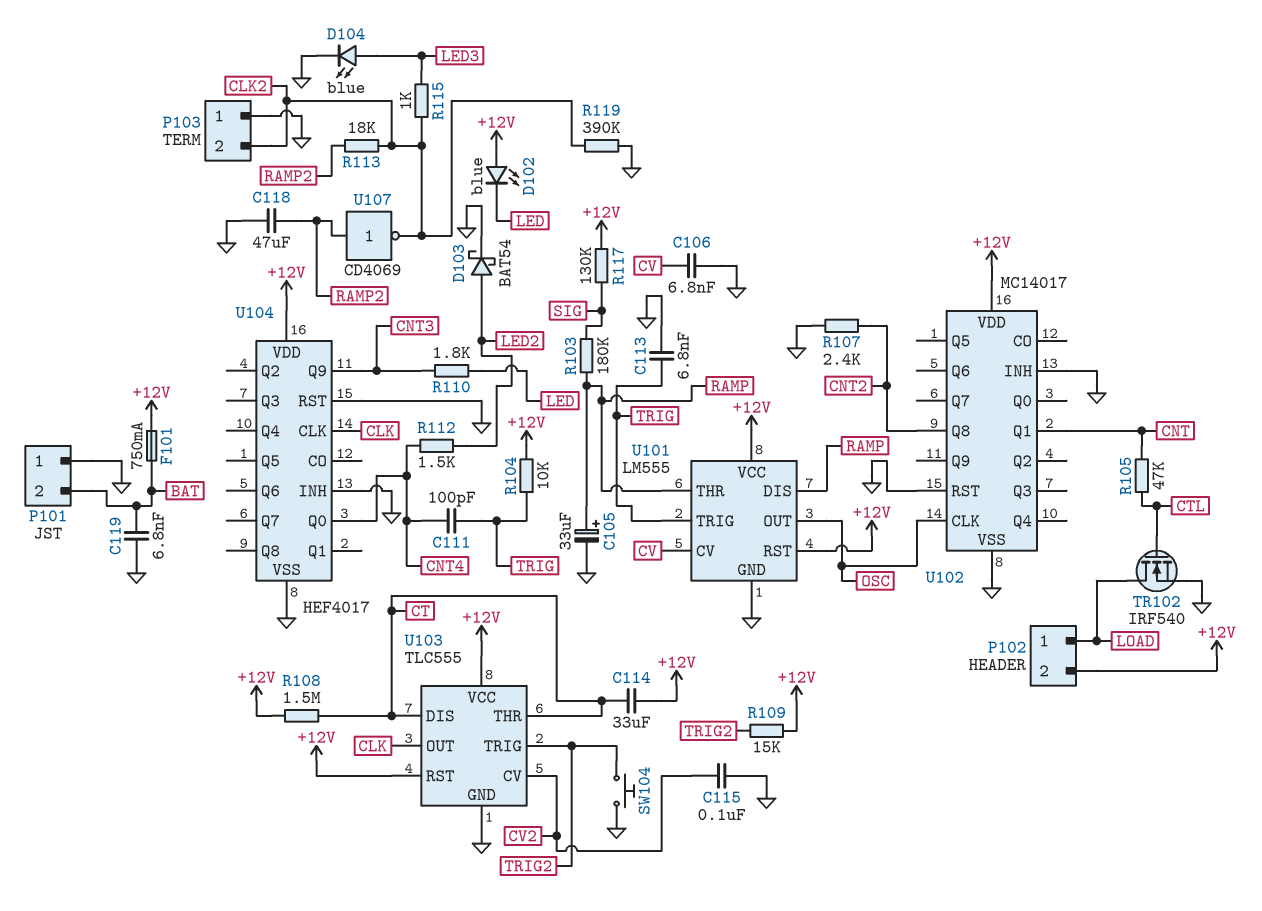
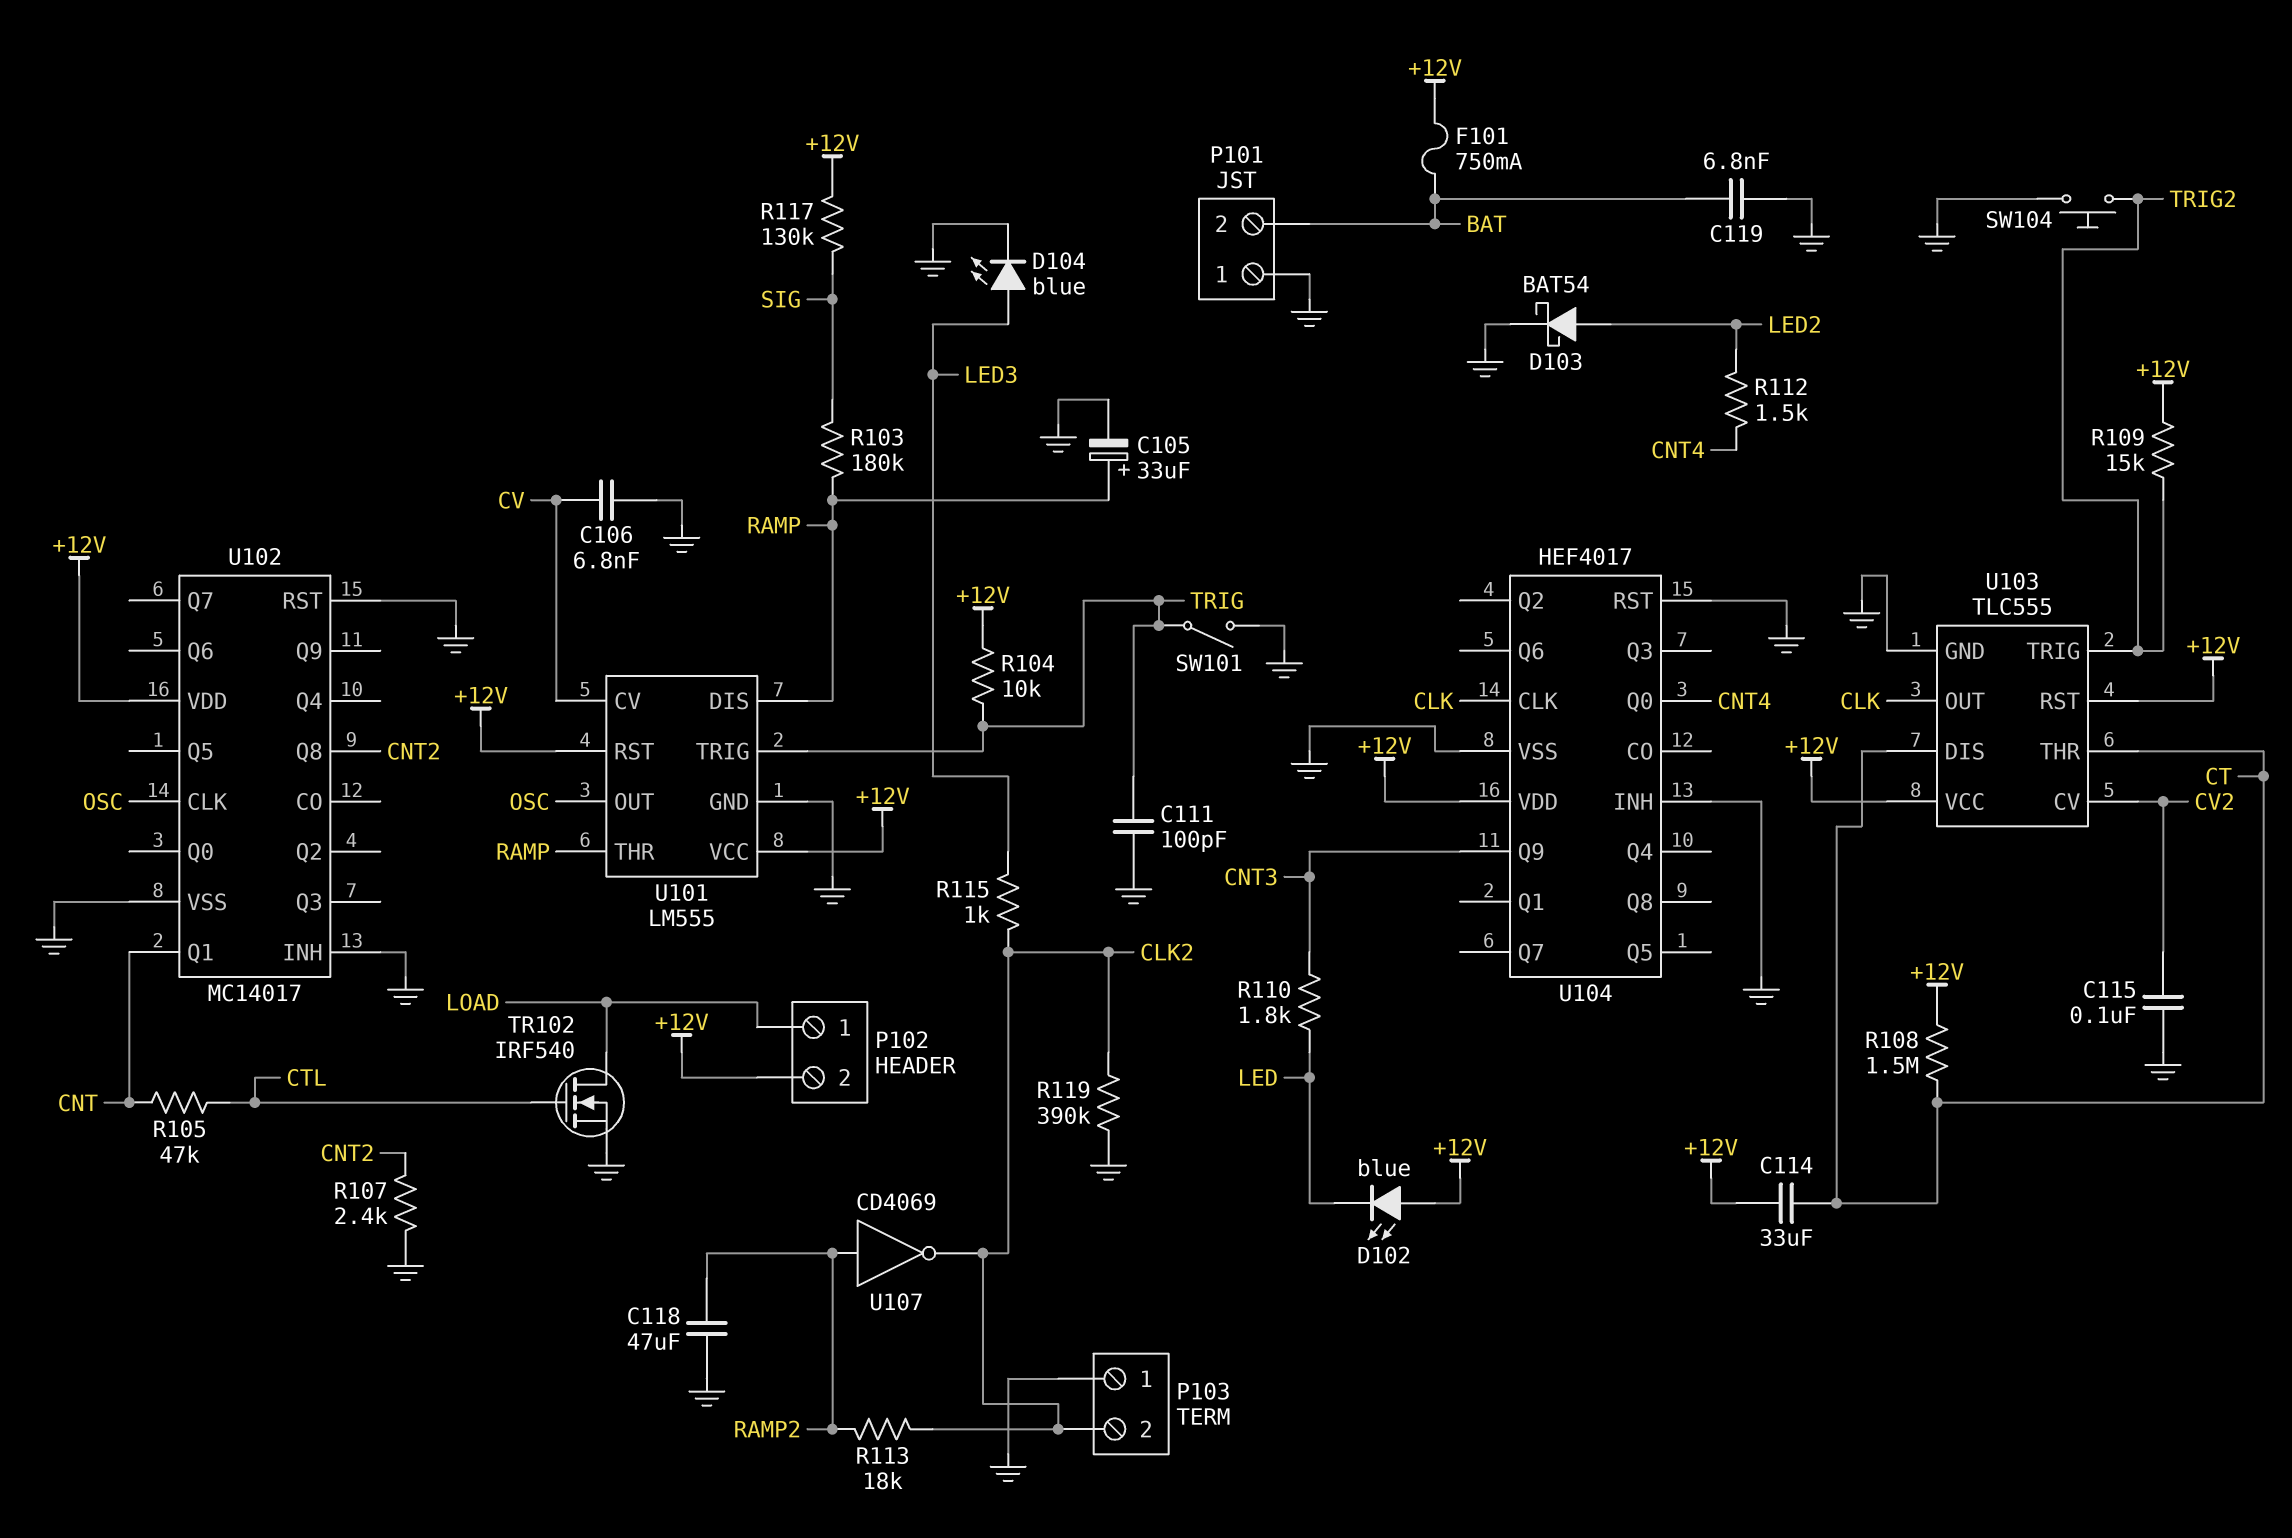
C111: 100pF (CNT4, TRIG) -> 100pF (GND, TRIG)
C113: 6.8nF (GND, TRIG) -> none
SW101: none -> switch (GND, TRIG)

